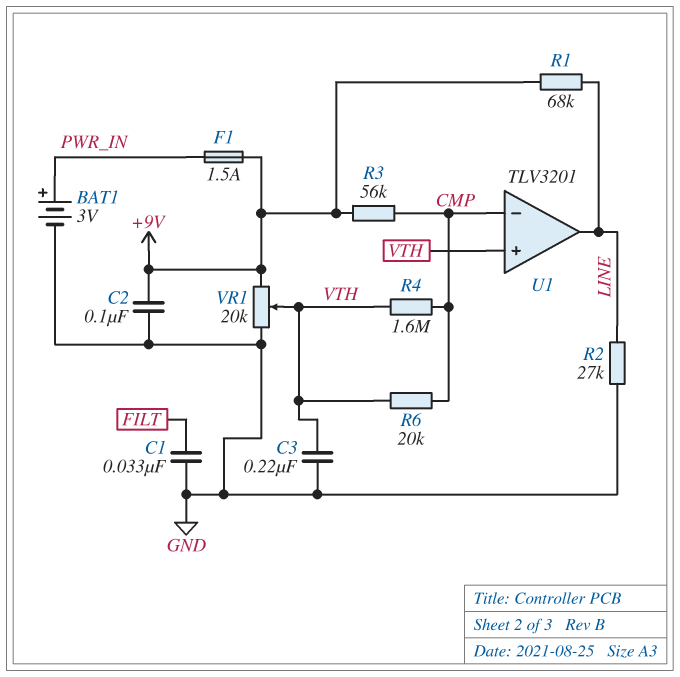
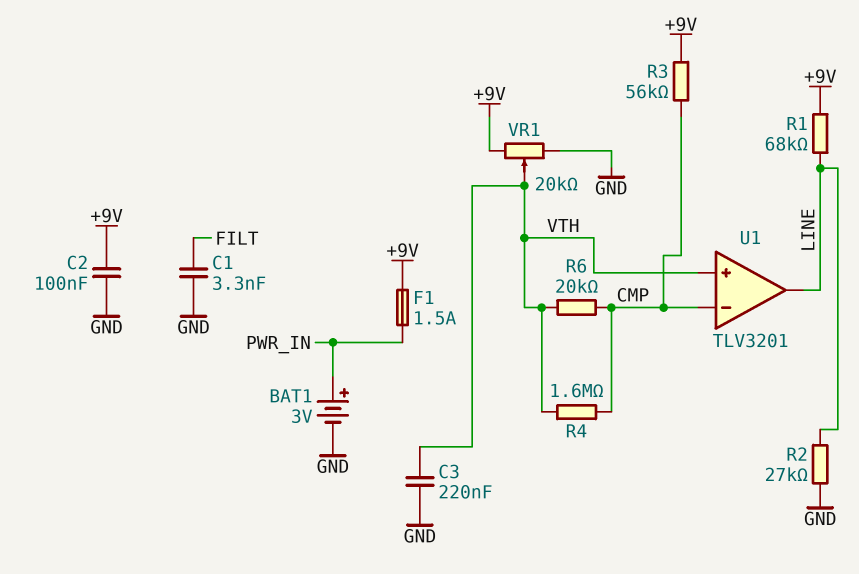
C1: 33nF (FILT, GND) -> 3.3nF (FILT, GND)

